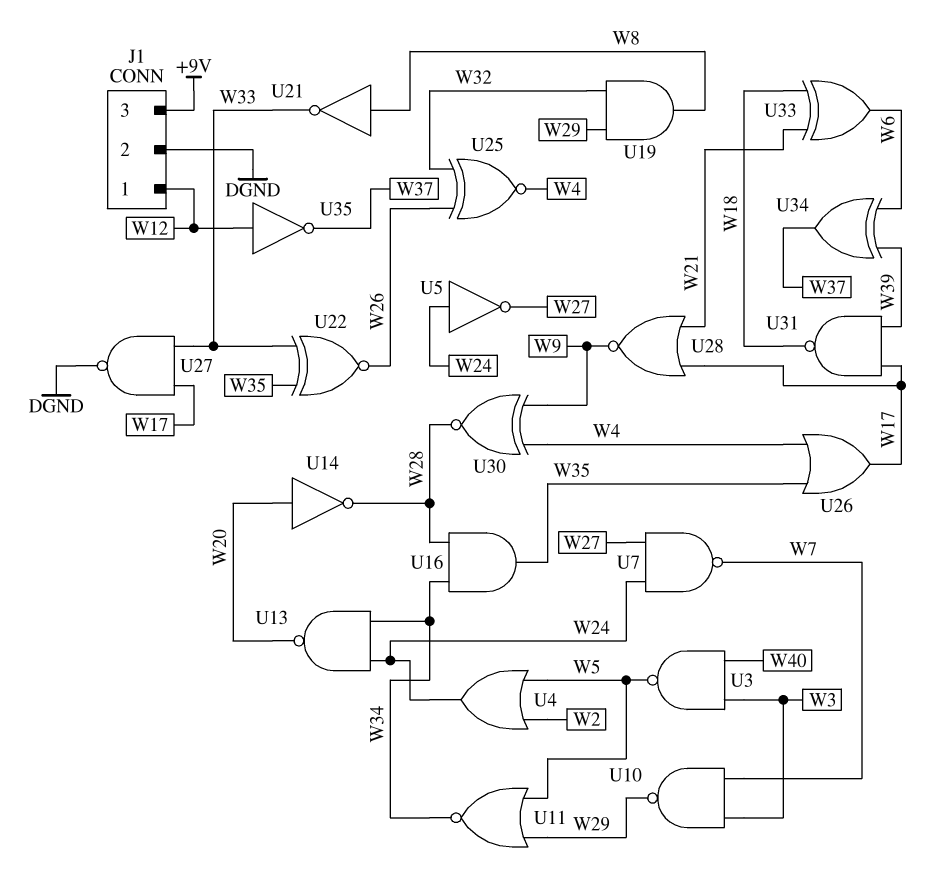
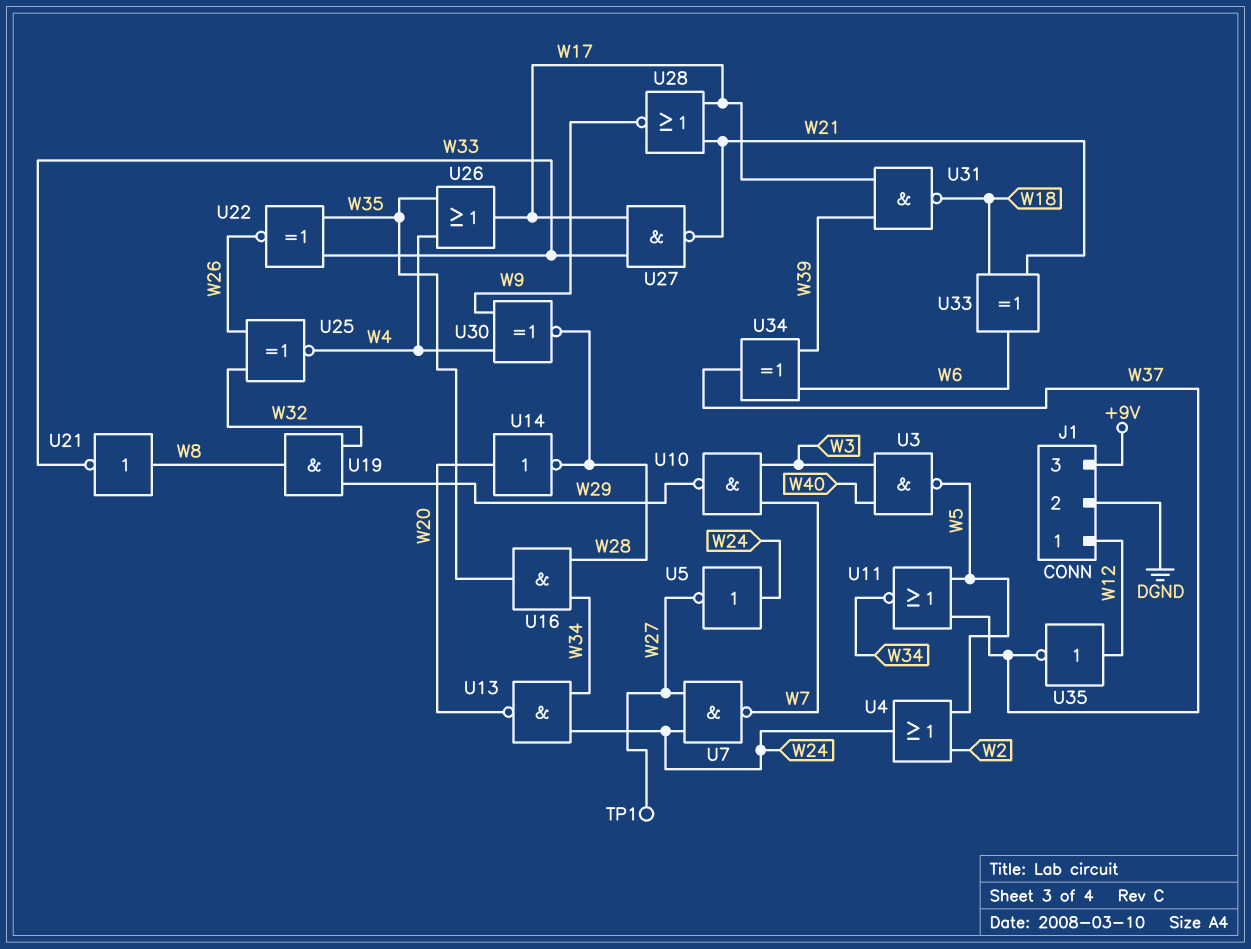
TP1: none -> test point (W27)
U11: NOR (in W5, in W29, out W34) -> NOR (in W5, in W37, out W34)
U27: NAND (in W17, in W33, out DGND) -> NAND (in W17, in W33, out W21)

